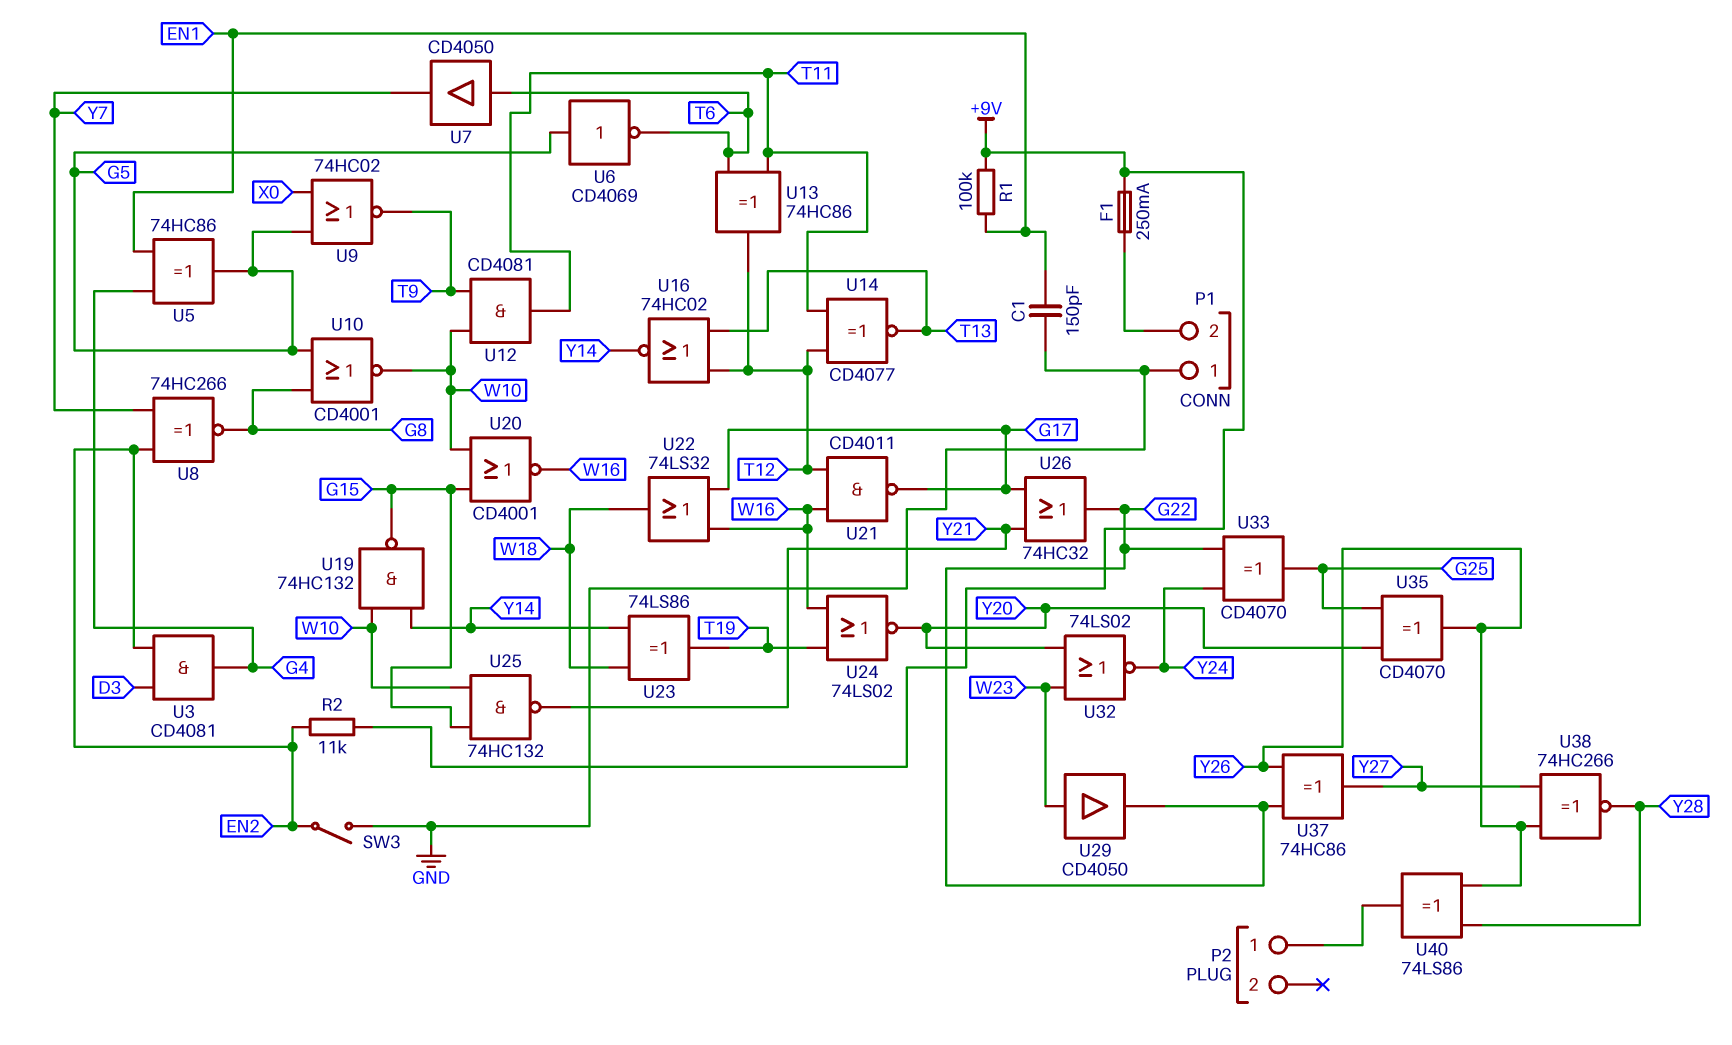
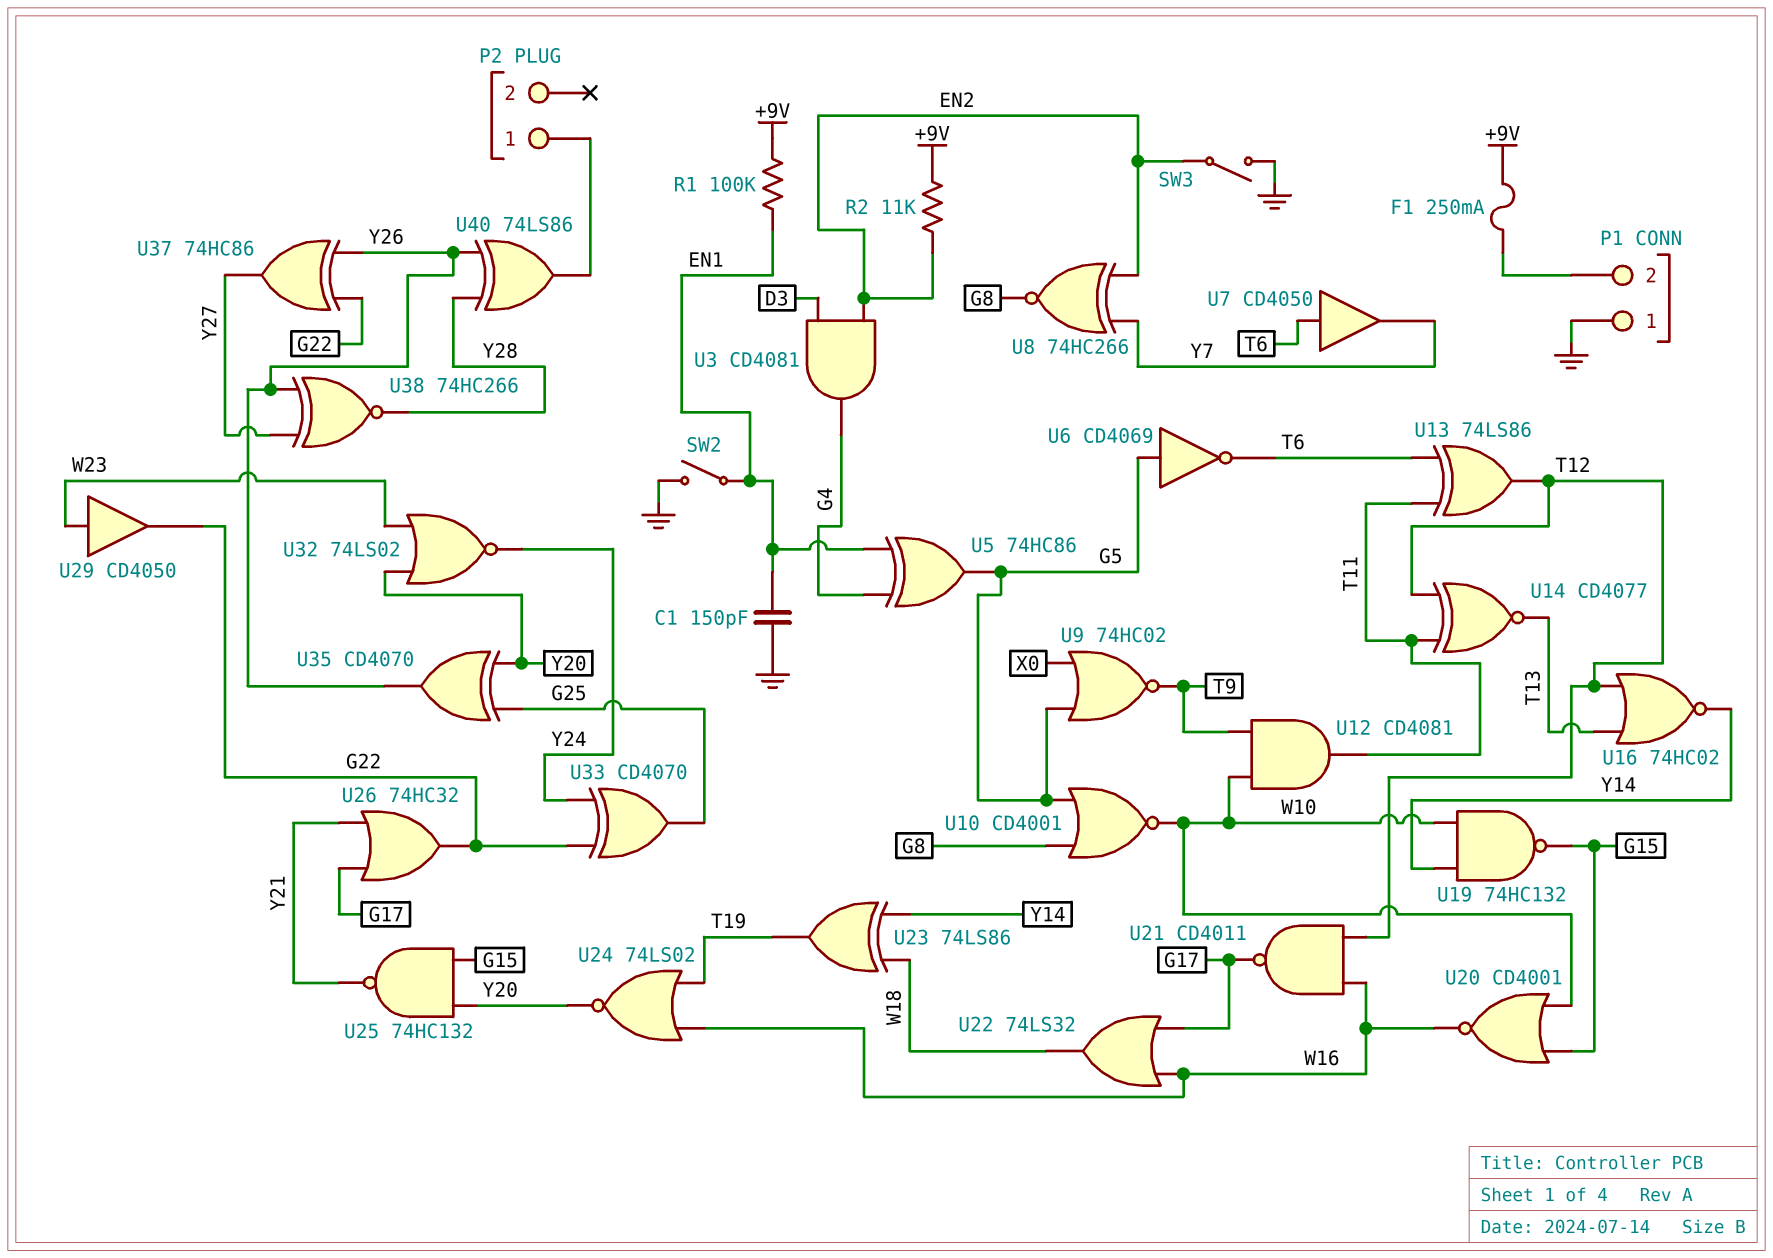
SW2: none -> switch (EN1, GND)
U13: XOR 74HC86 (in T6, in T11, out T12) -> XOR 74LS86 (in T6, in T11, out T12)
U25: NAND 74HC132 (in G15, in W10, out Y21) -> NAND 74HC132 (in G15, in Y20, out Y21)

